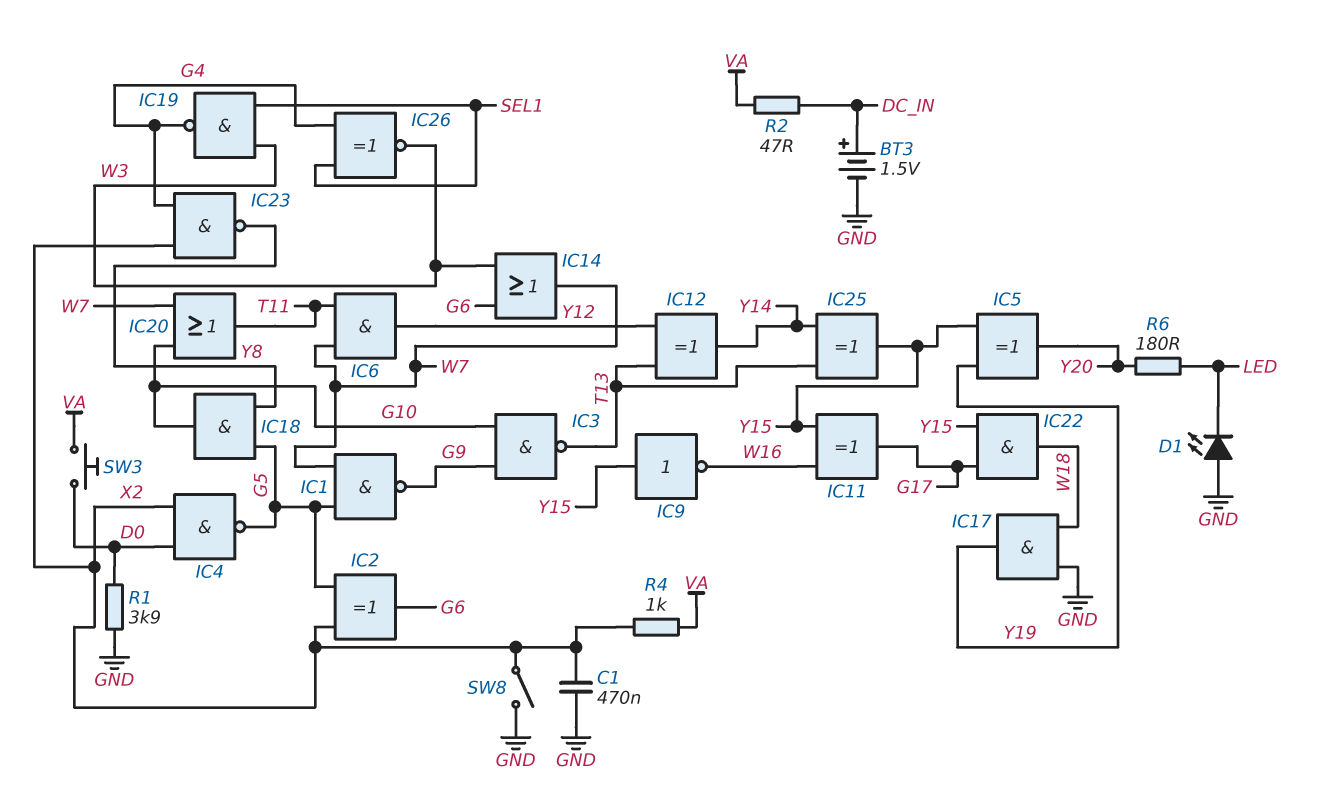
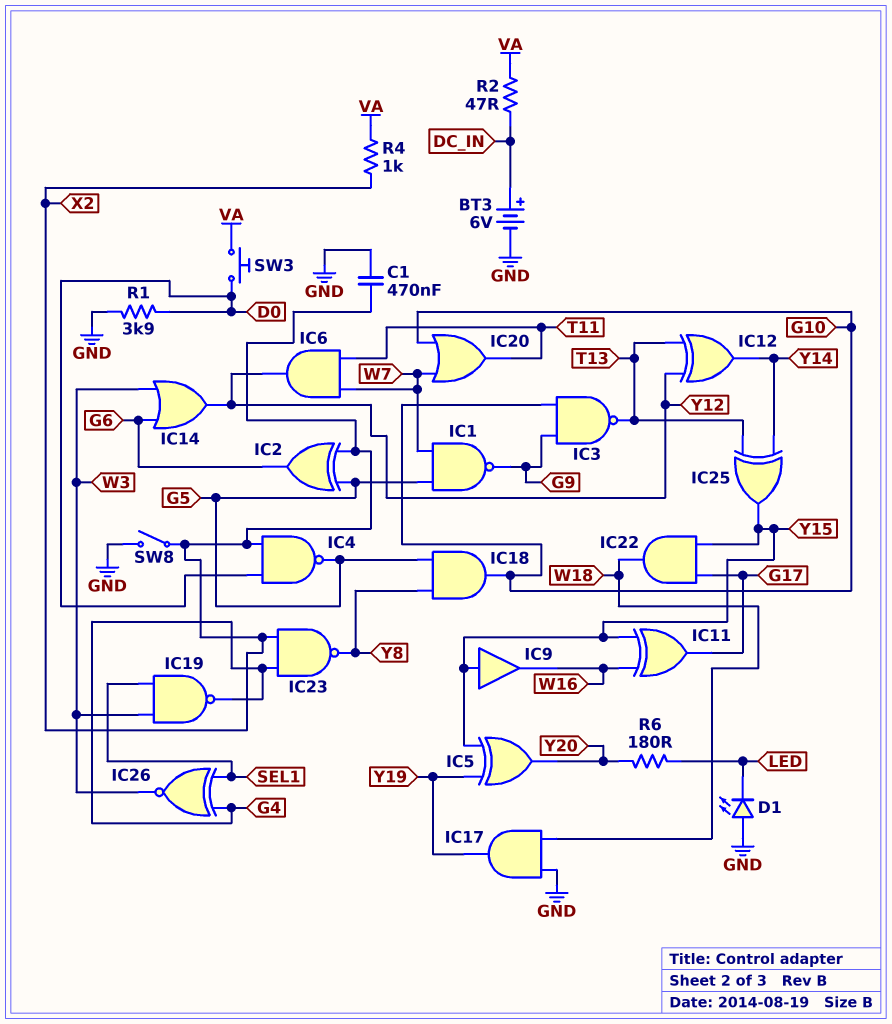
BT3: 1.5V (plus DC_IN, minus GND) -> 6V (plus DC_IN, minus GND)
IC9: NOT (in Y15, out W16) -> buffer (in Y15, out W16)
IC14: OR (in G6, in W3, out W7) -> OR (in G6, in W3, out Y12)

